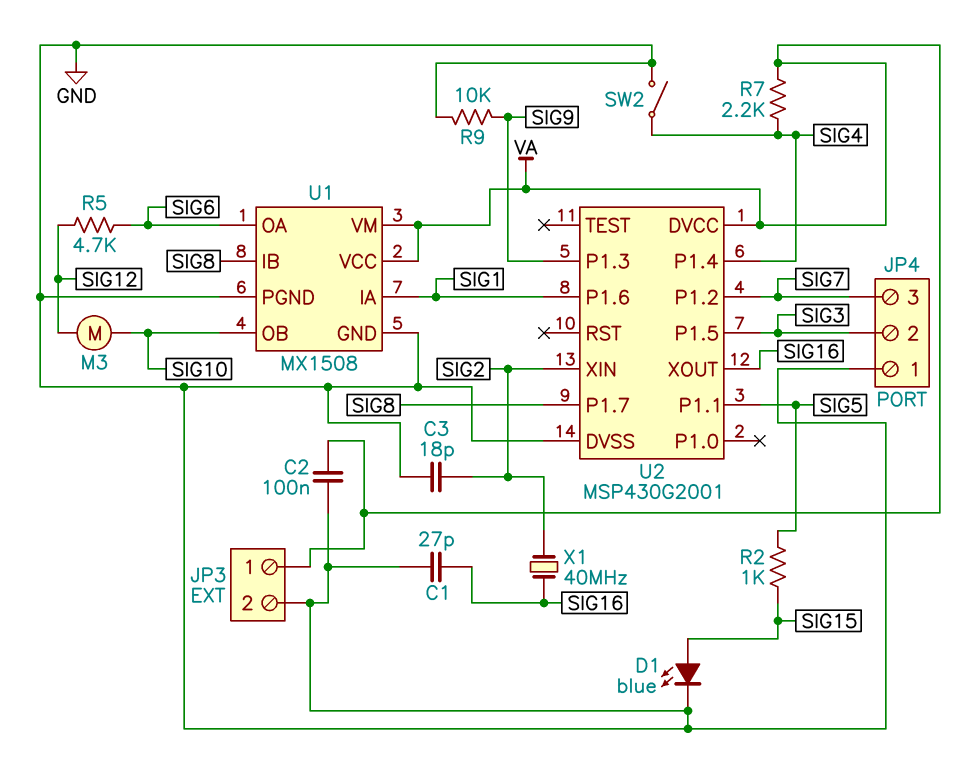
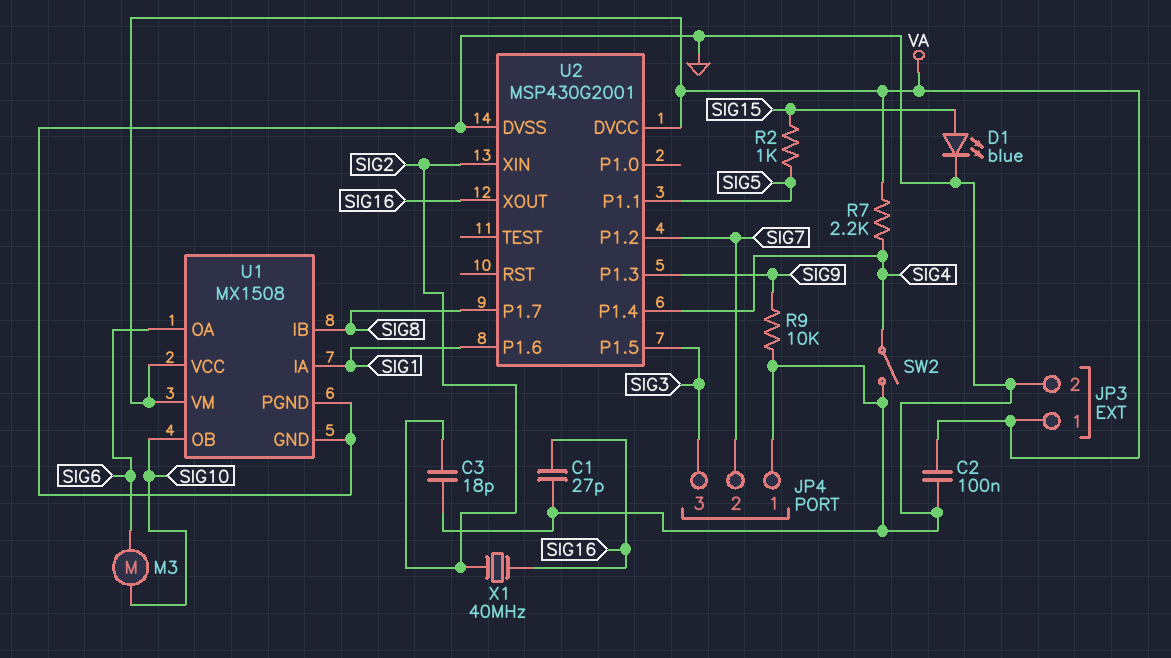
JP4 pin 2: SIG3 -> SIG7
JP4 pin 3: SIG7 -> SIG3
M3: motor (SIG10, SIG12) -> motor (SIG6, SIG10)
R5: 4.7k (SIG6, SIG12) -> none

